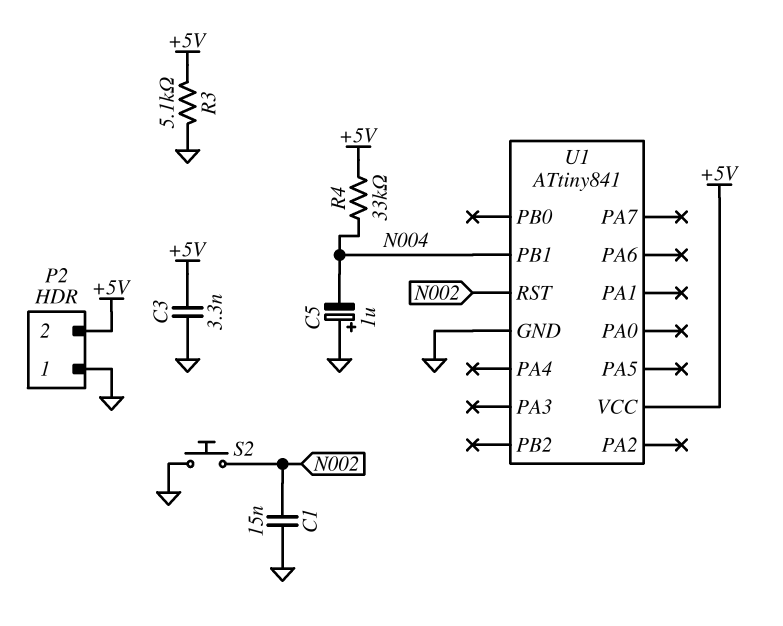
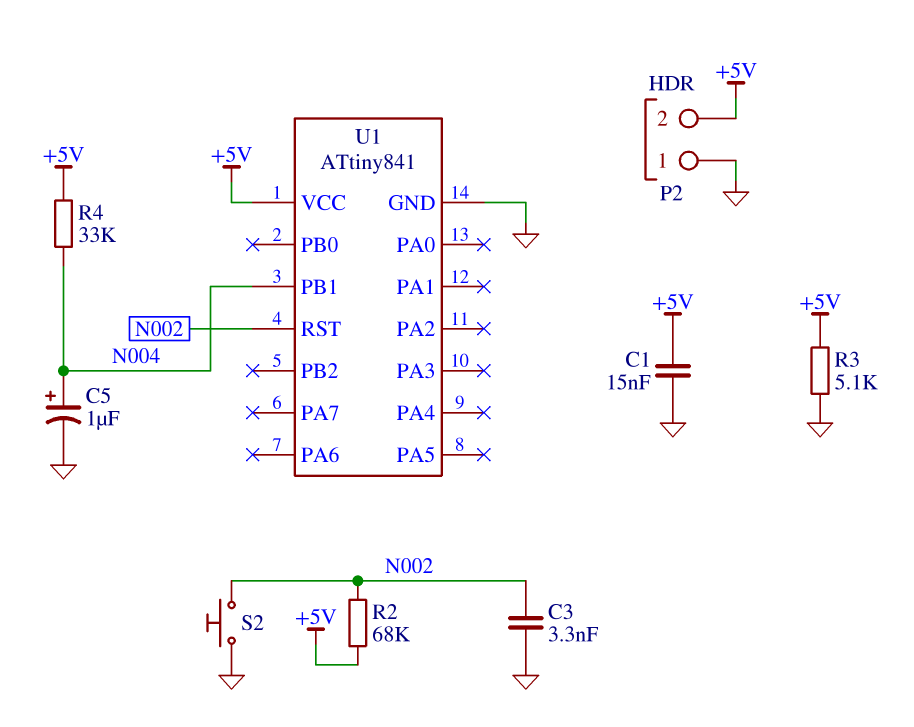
C1: 15nF (GND, N002) -> 15nF (+5V, GND)
C3: 3.3nF (+5V, GND) -> 3.3nF (GND, N002)
C5: 1uF (plus GND, minus N004) -> 1uF (plus N004, minus GND)
R2: none -> 68k (+5V, N002)

